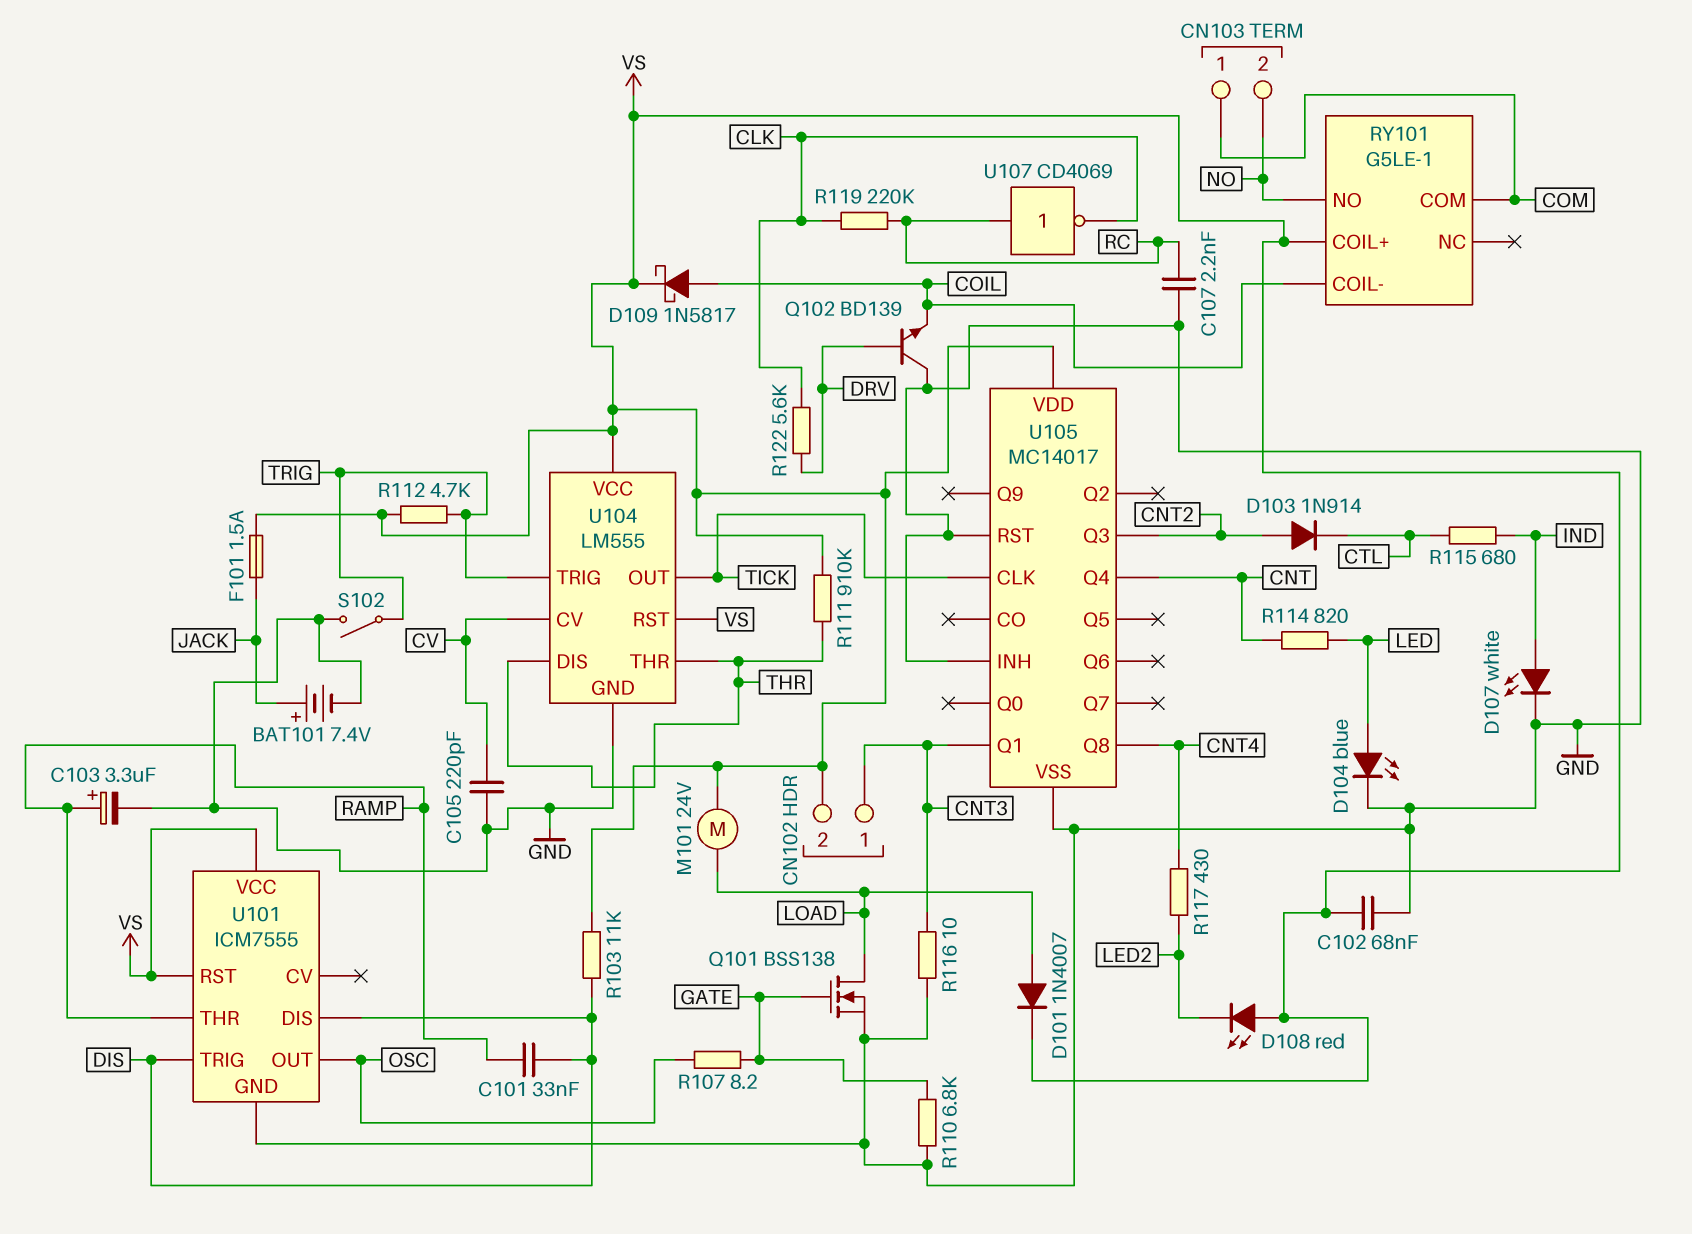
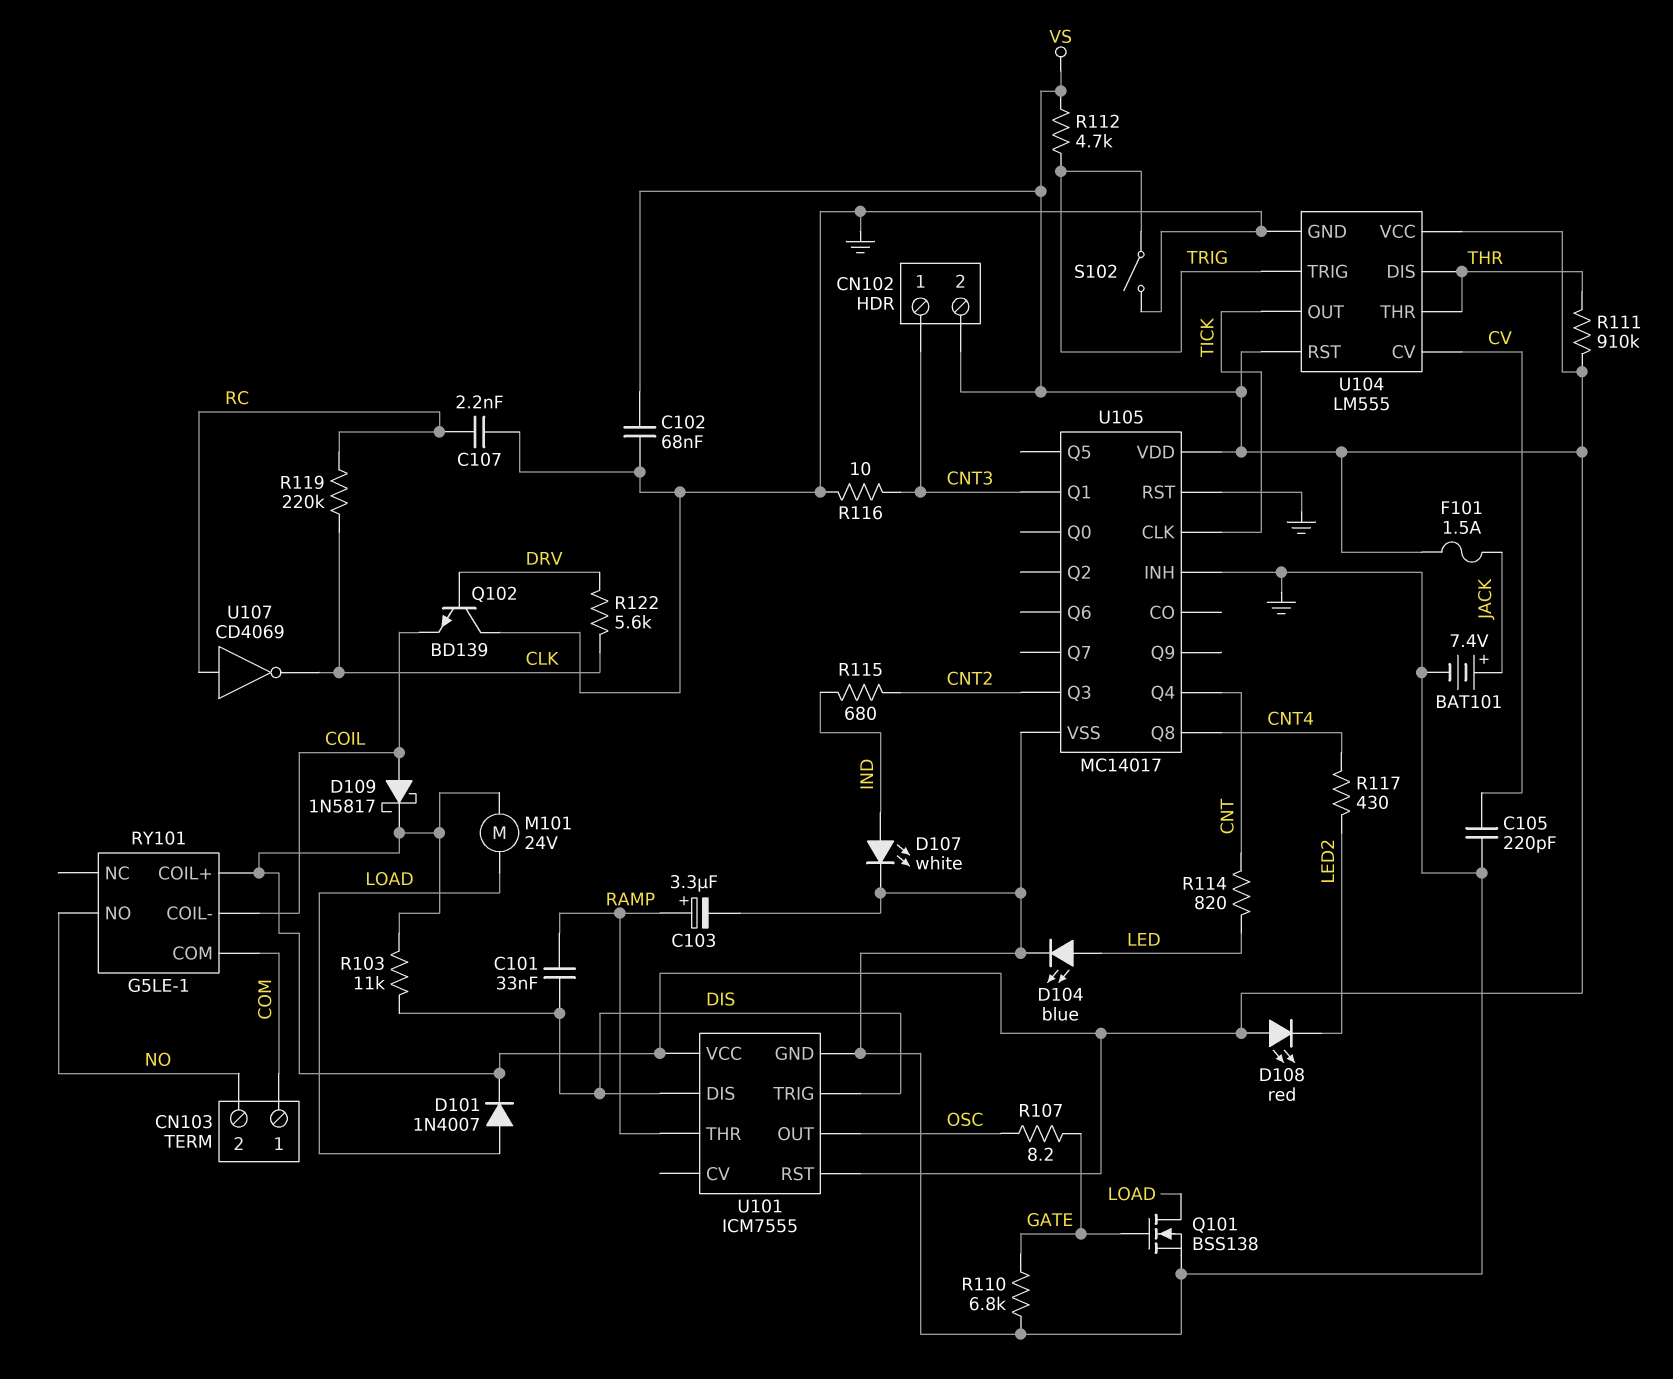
D103: diode 1N914 (A CNT2, K CTL) -> none
R115: 680 (CTL, IND) -> 680 (CNT2, IND)

